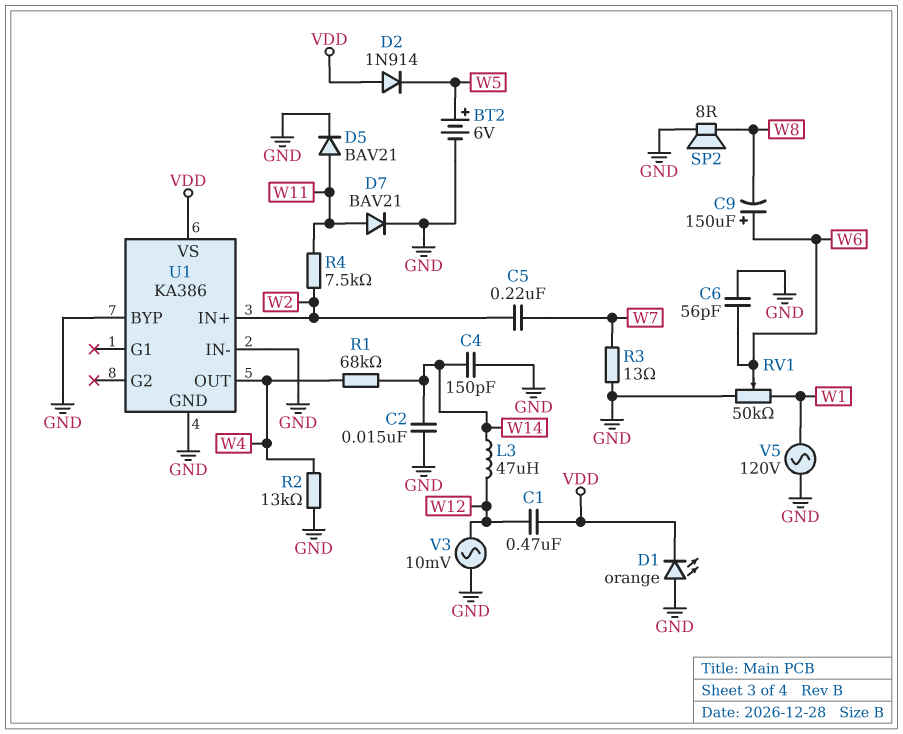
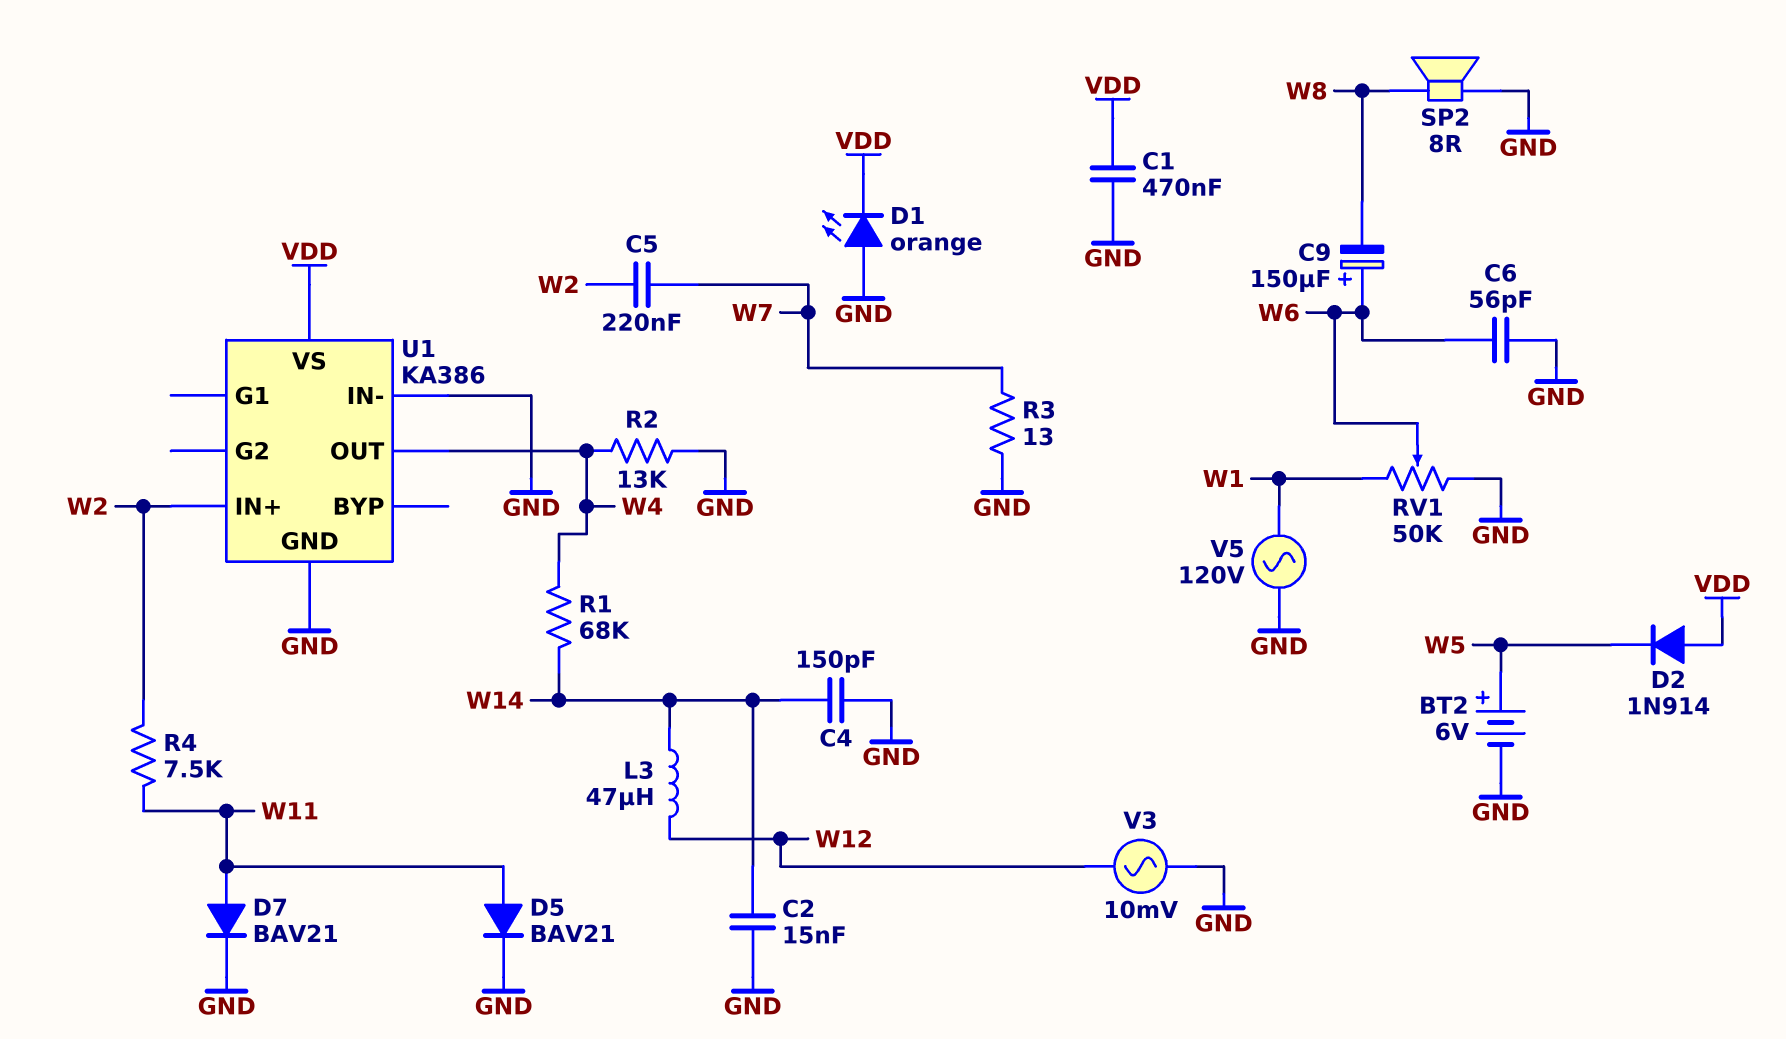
C1: 470nF (VDD, W12) -> 470nF (GND, VDD)
U1 pin BYP: GND -> none

